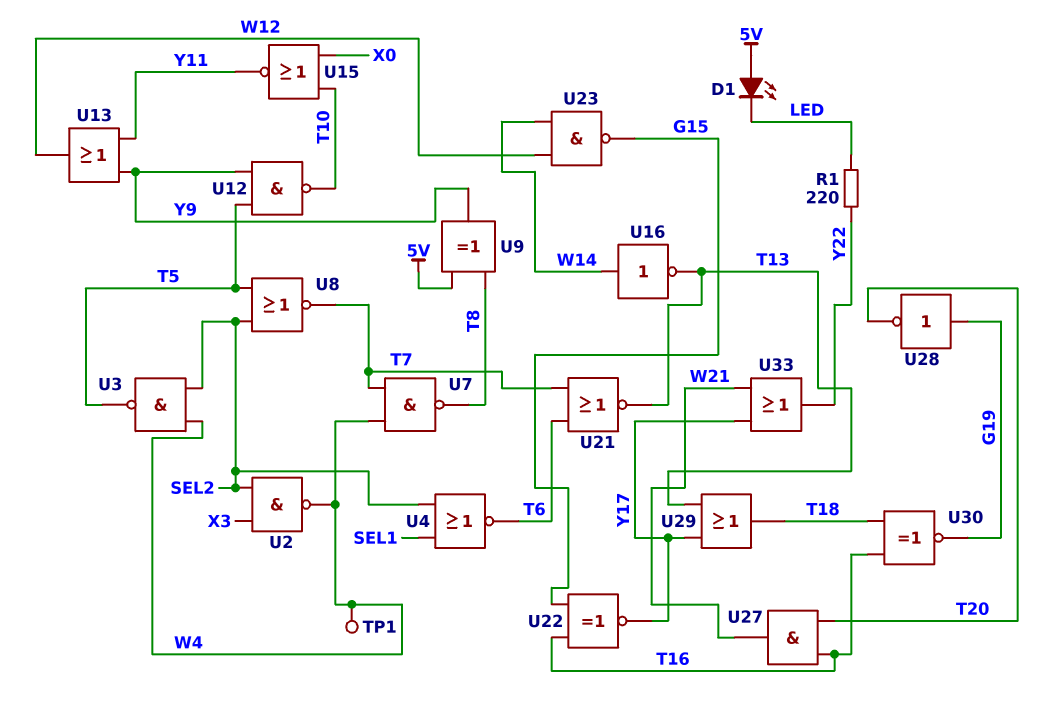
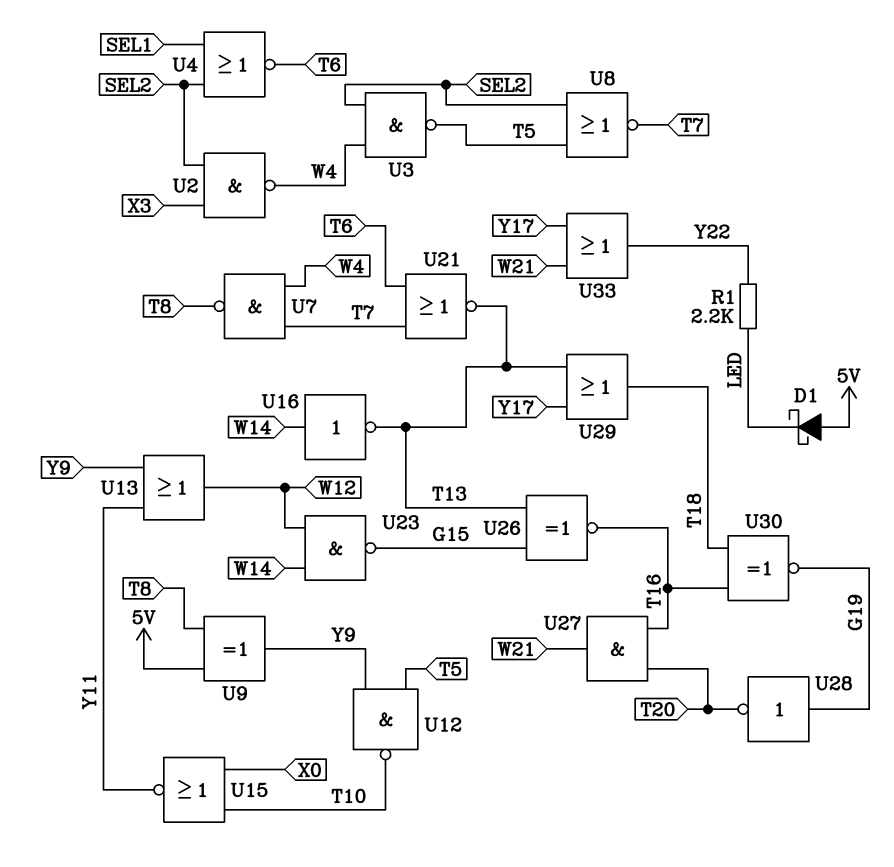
D1: LED (A 5V, K LED) -> schottky (A 5V, K LED)
R1: 220 (LED, Y22) -> 2.2k (LED, Y22)
TP1: test point (W4) -> none
U22: XNOR (in G15, in T16, out Y17) -> none
U26: none -> XNOR (in G15, in T13, out T16)

